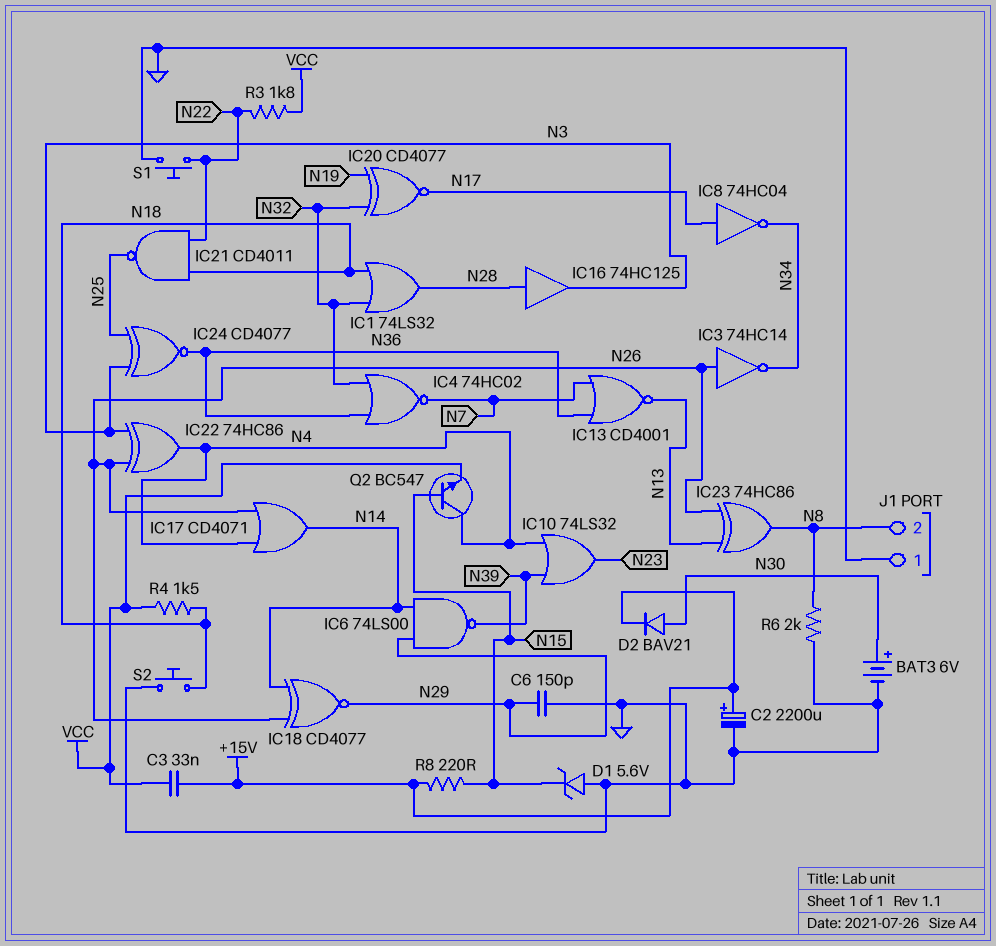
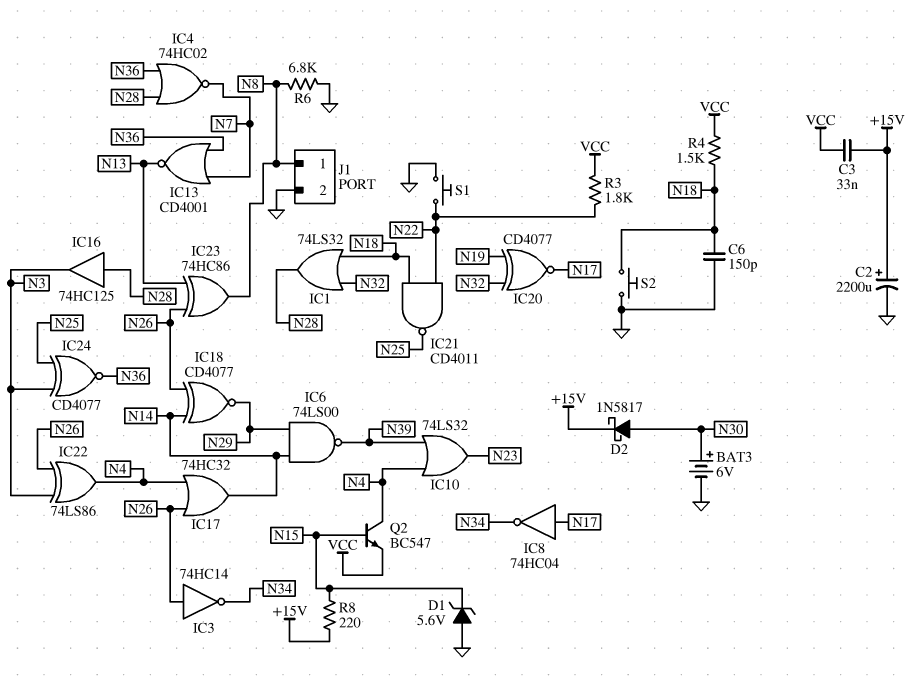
C6: 150pF (GND, N29) -> 150pF (GND, N18)
D2: diode BAV21 (A N30, K +15V) -> schottky 1N5817 (A N30, K +15V)
IC4: NOR 74HC02 (in N32, in N36, out N7) -> NOR 74HC02 (in N28, in N36, out N7)
IC17: OR CD4071 (in N4, in N26, out N14) -> OR 74HC32 (in N4, in N26, out N14)
IC22: XOR 74HC86 (in N3, in N26, out N4) -> XOR 74LS86 (in N3, in N26, out N4)
J1 pin 1: GND -> N8
J1 pin 2: N8 -> GND
R6: 2k (GND, N8) -> 6.8k (GND, N8)

